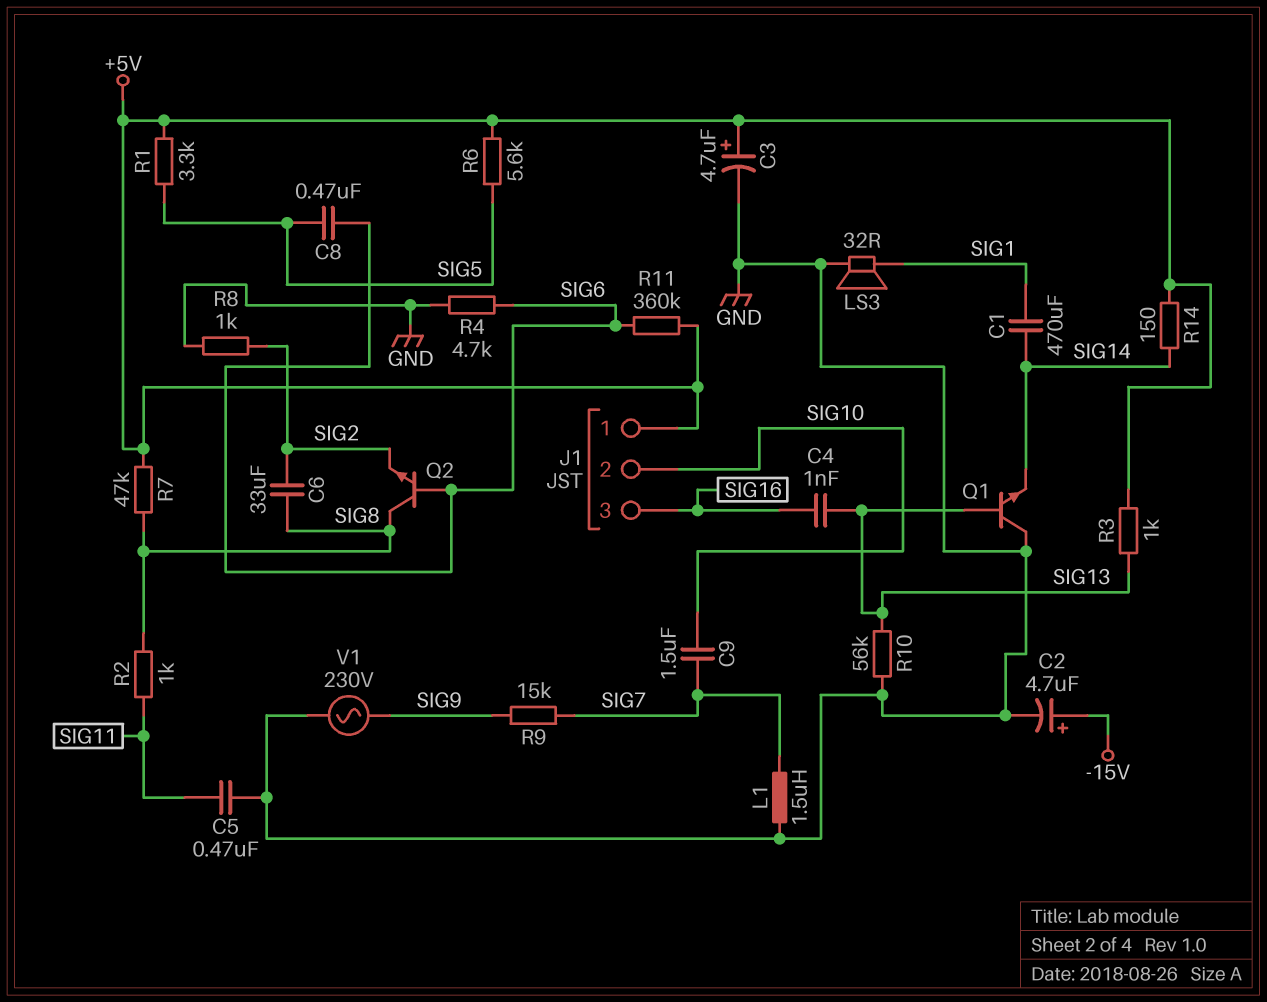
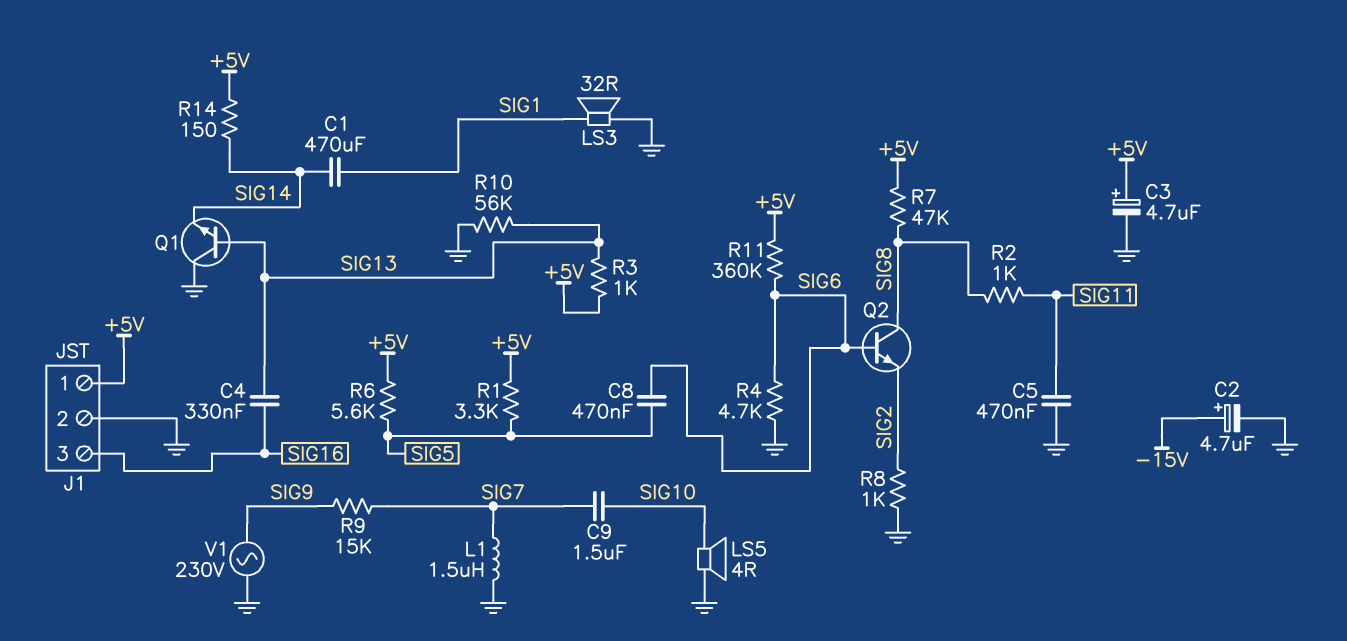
C4: 1nF (SIG13, SIG16) -> 330nF (SIG13, SIG16)
C6: 33uF (SIG2, SIG8) -> none
J1 pin 2: SIG10 -> GND
LS5: none -> speaker 4R (GND, SIG10)

